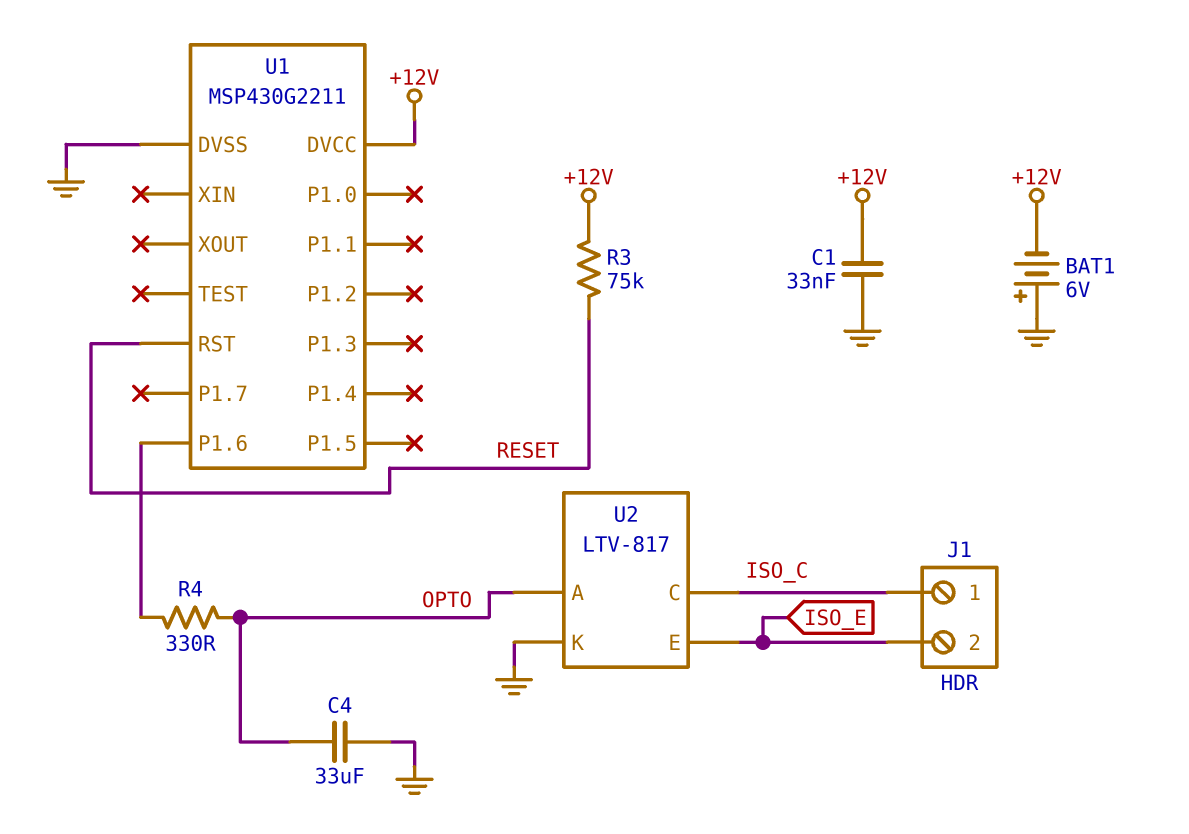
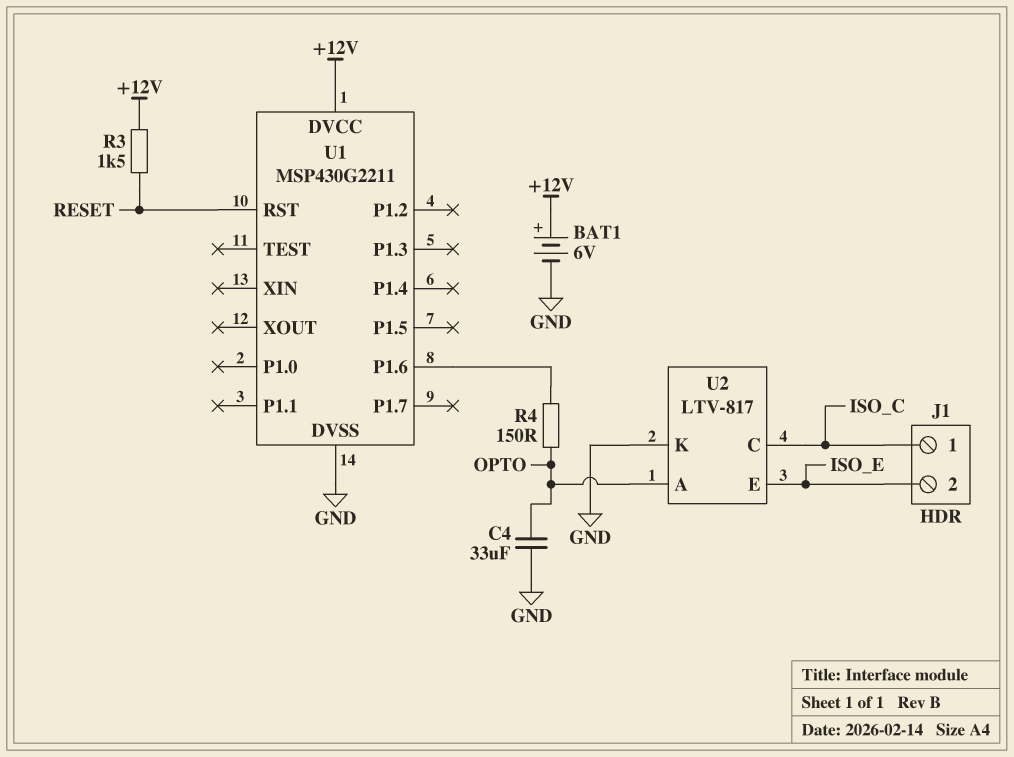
BAT1: 6V (plus GND, minus +12V) -> 6V (plus +12V, minus GND)
C1: 33nF (+12V, GND) -> none
R3: 75k (+12V, RESET) -> 1.5k (+12V, RESET)
R4: 330 (OPTO, U1/P1.6) -> 150 (OPTO, U1/P1.6)

